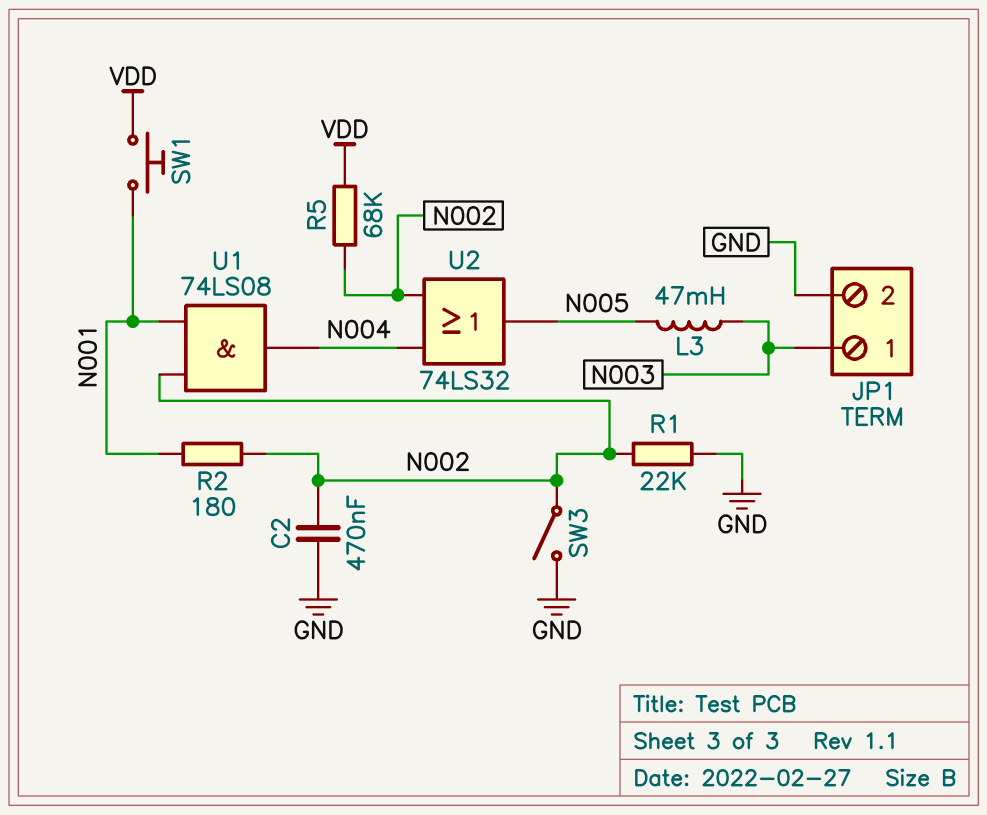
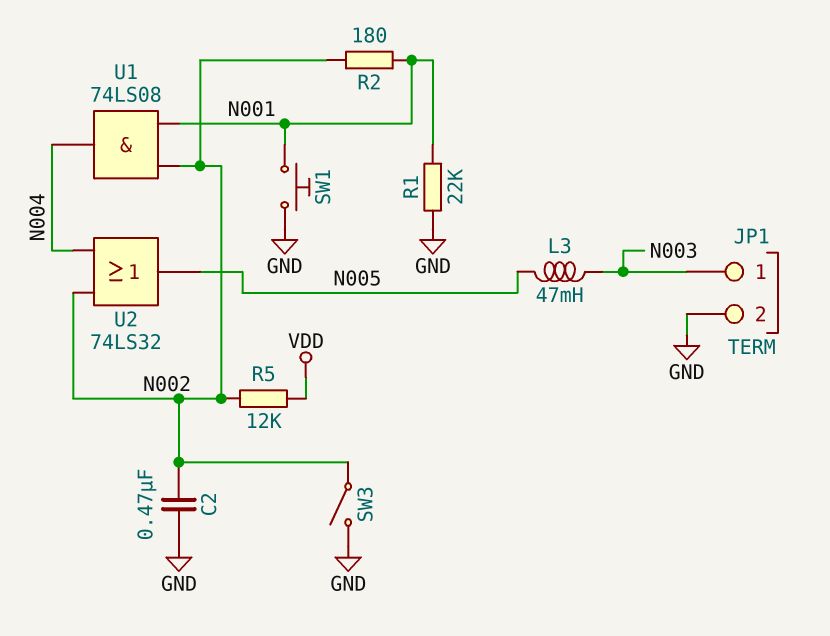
R1: 22k (GND, N002) -> 22k (GND, N001)
R5: 68k (N002, VDD) -> 12k (N002, VDD)
SW1: button (N001, VDD) -> button (GND, N001)

